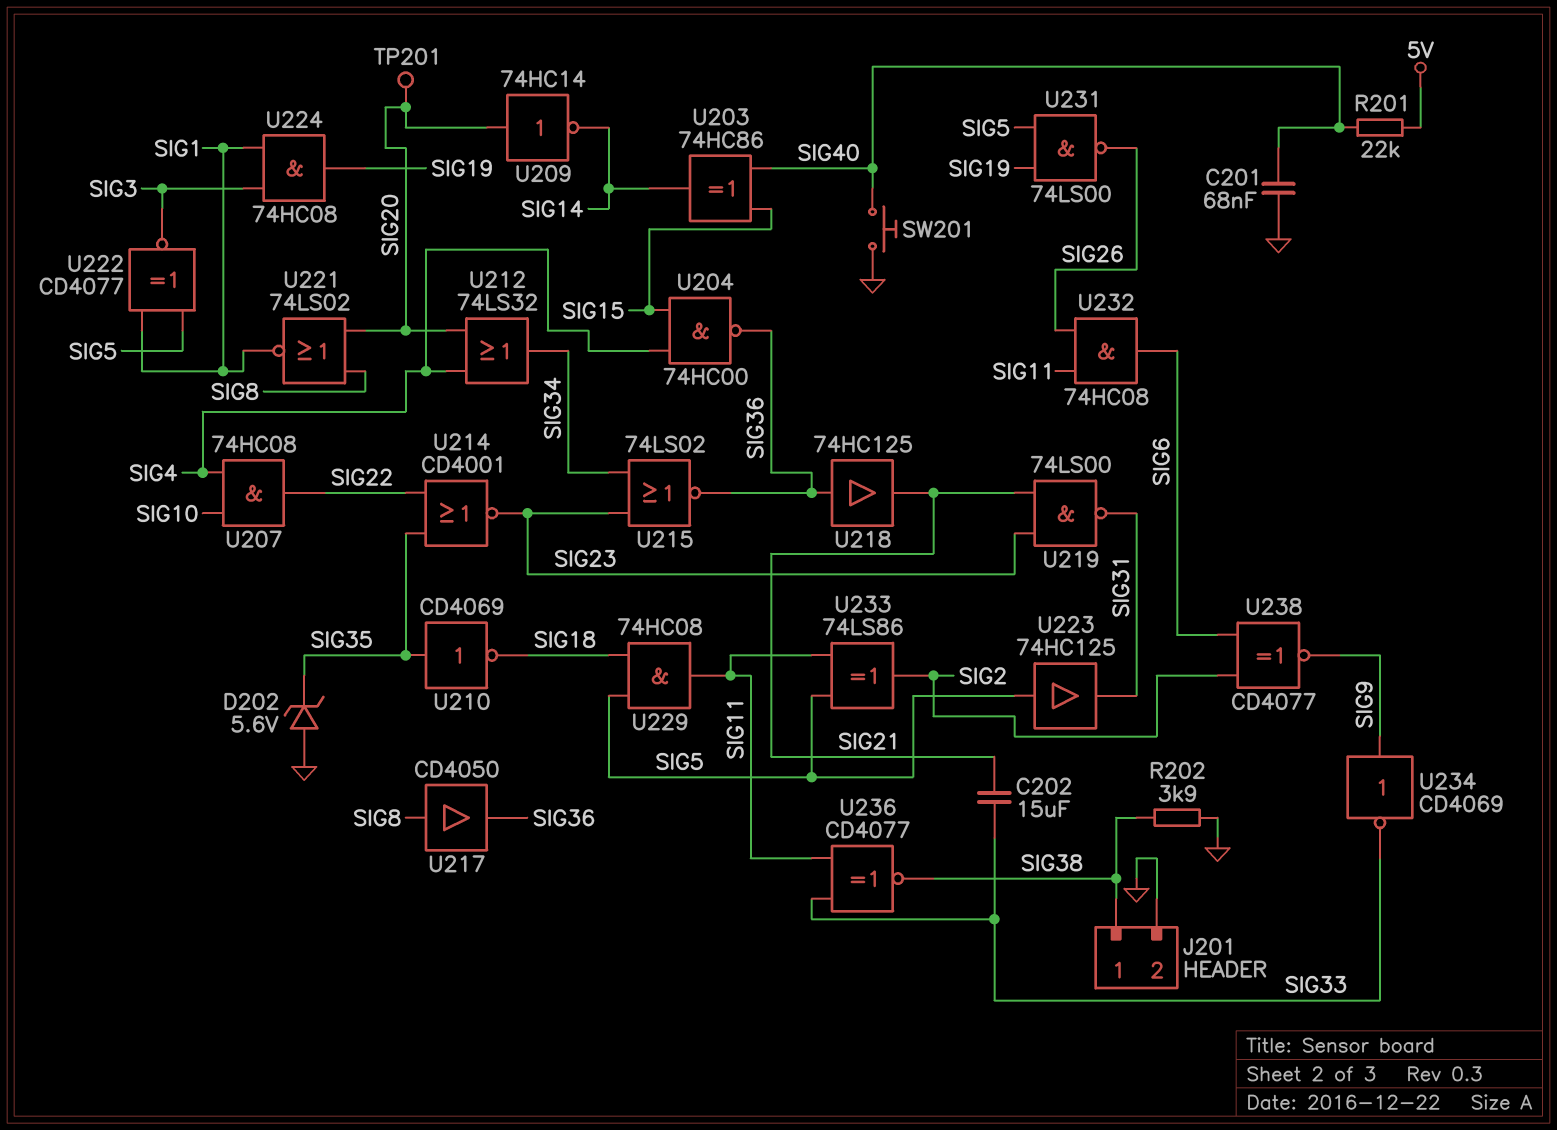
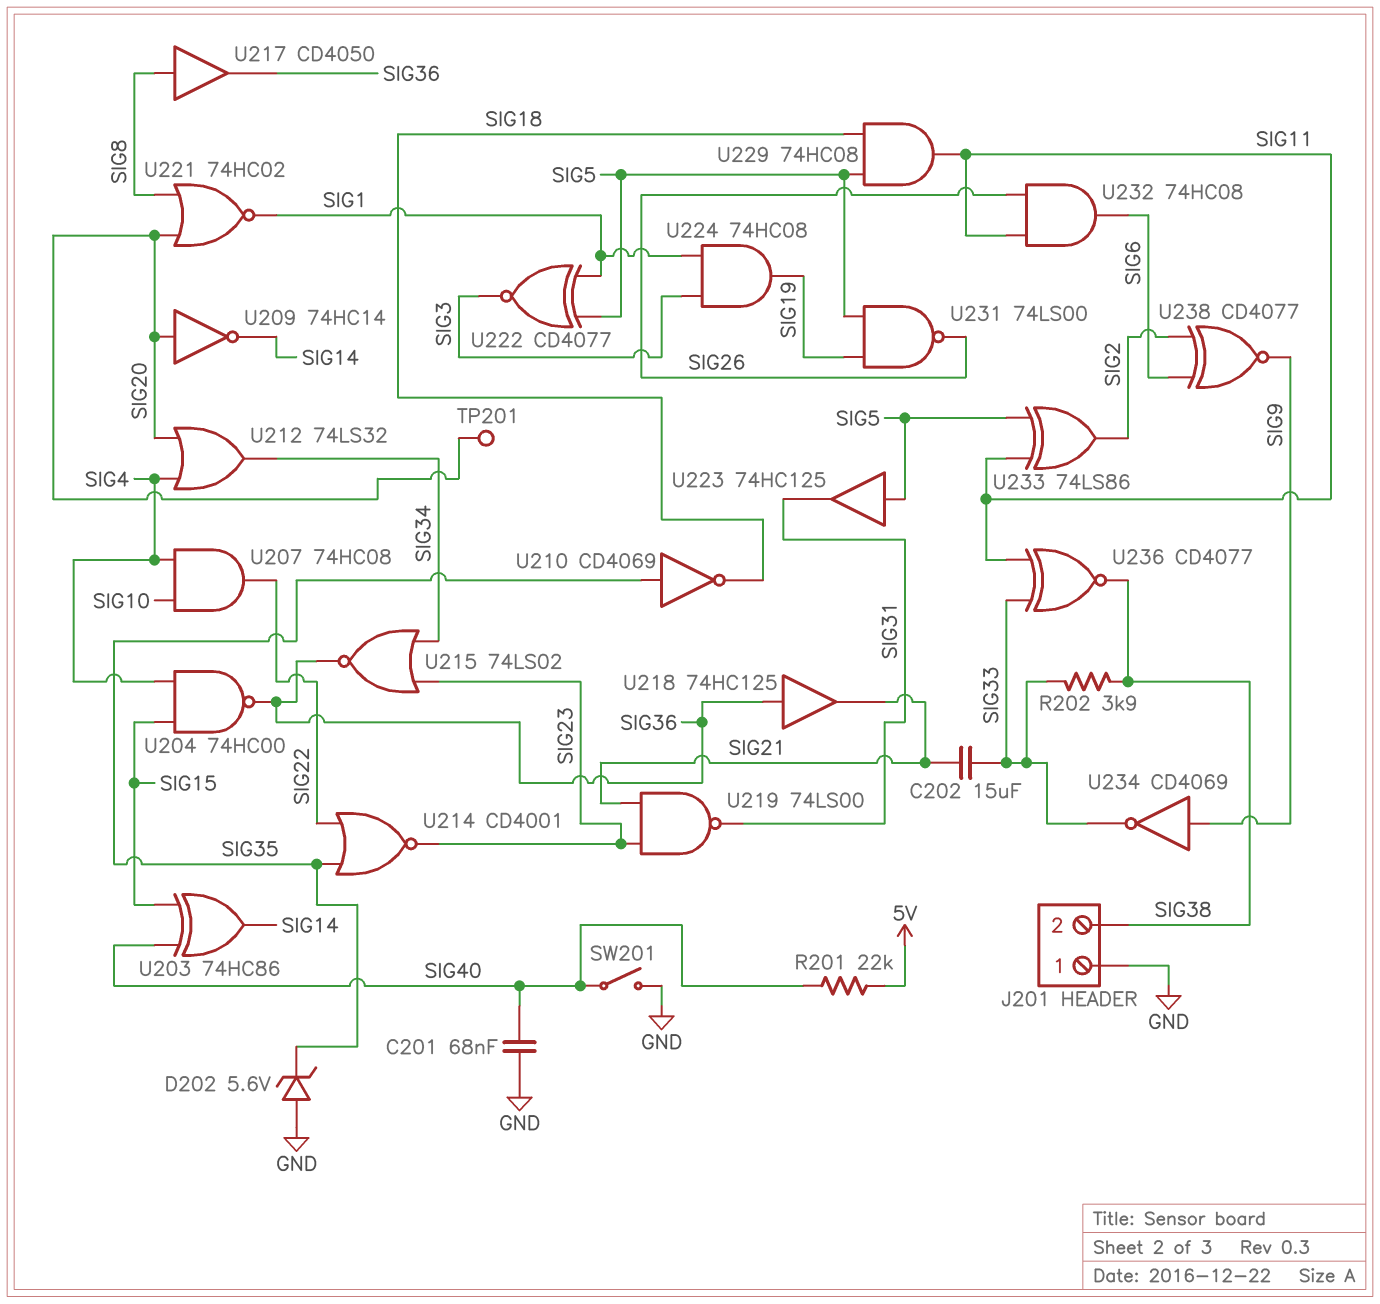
J201 pin 1: SIG38 -> GND
J201 pin 2: GND -> SIG38
R202: 3.9k (GND, SIG38) -> 3.9k (SIG33, SIG38)
SW201: button (GND, SIG40) -> switch (GND, SIG40)
U221: NOR 74LS02 (in SIG8, in SIG20, out SIG1) -> NOR 74HC02 (in SIG8, in SIG20, out SIG1)

